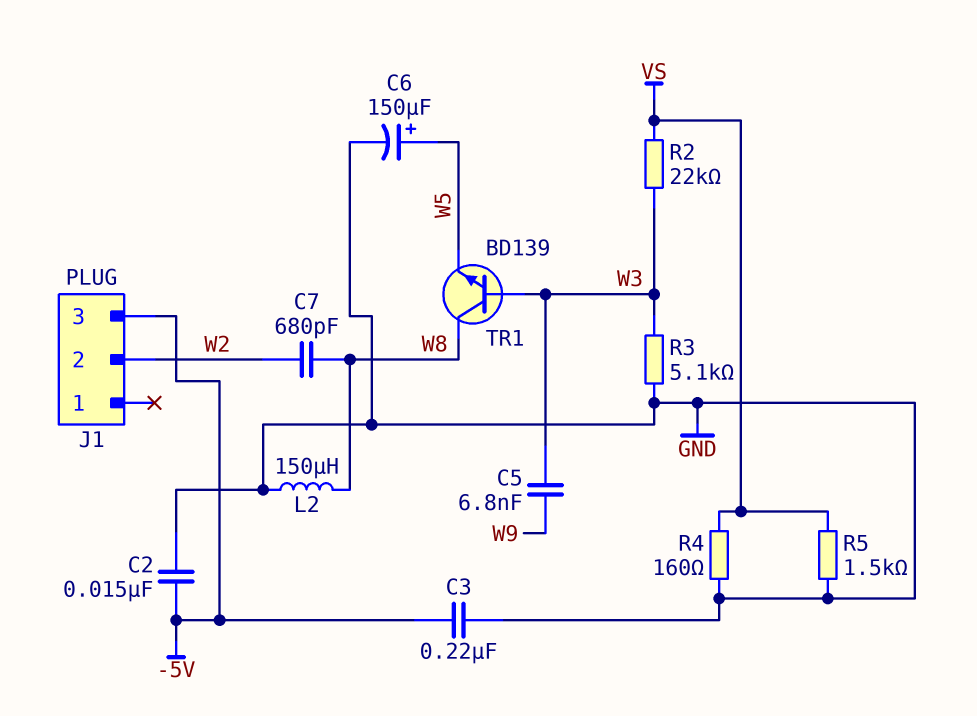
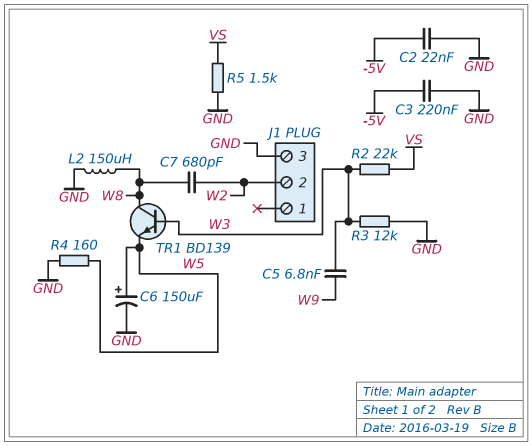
C2: 15nF (-5V, GND) -> 22nF (-5V, GND)
J1 pin 3: -5V -> GND
R3: 5.1k (GND, W3) -> 12k (GND, W3)
R4: 160 (GND, VS) -> 160 (GND, W5)

